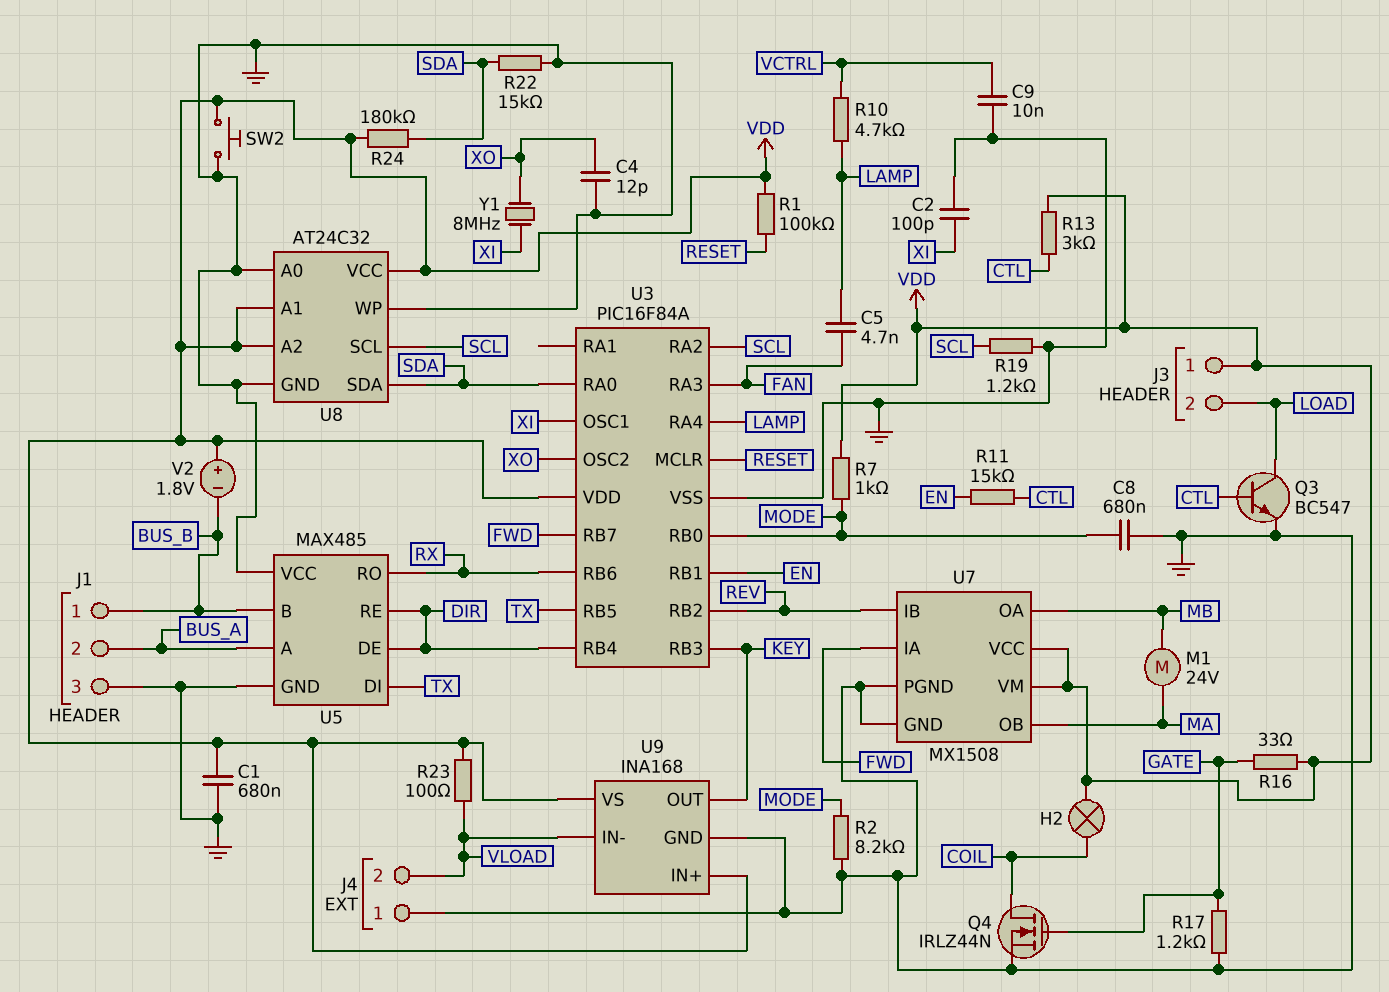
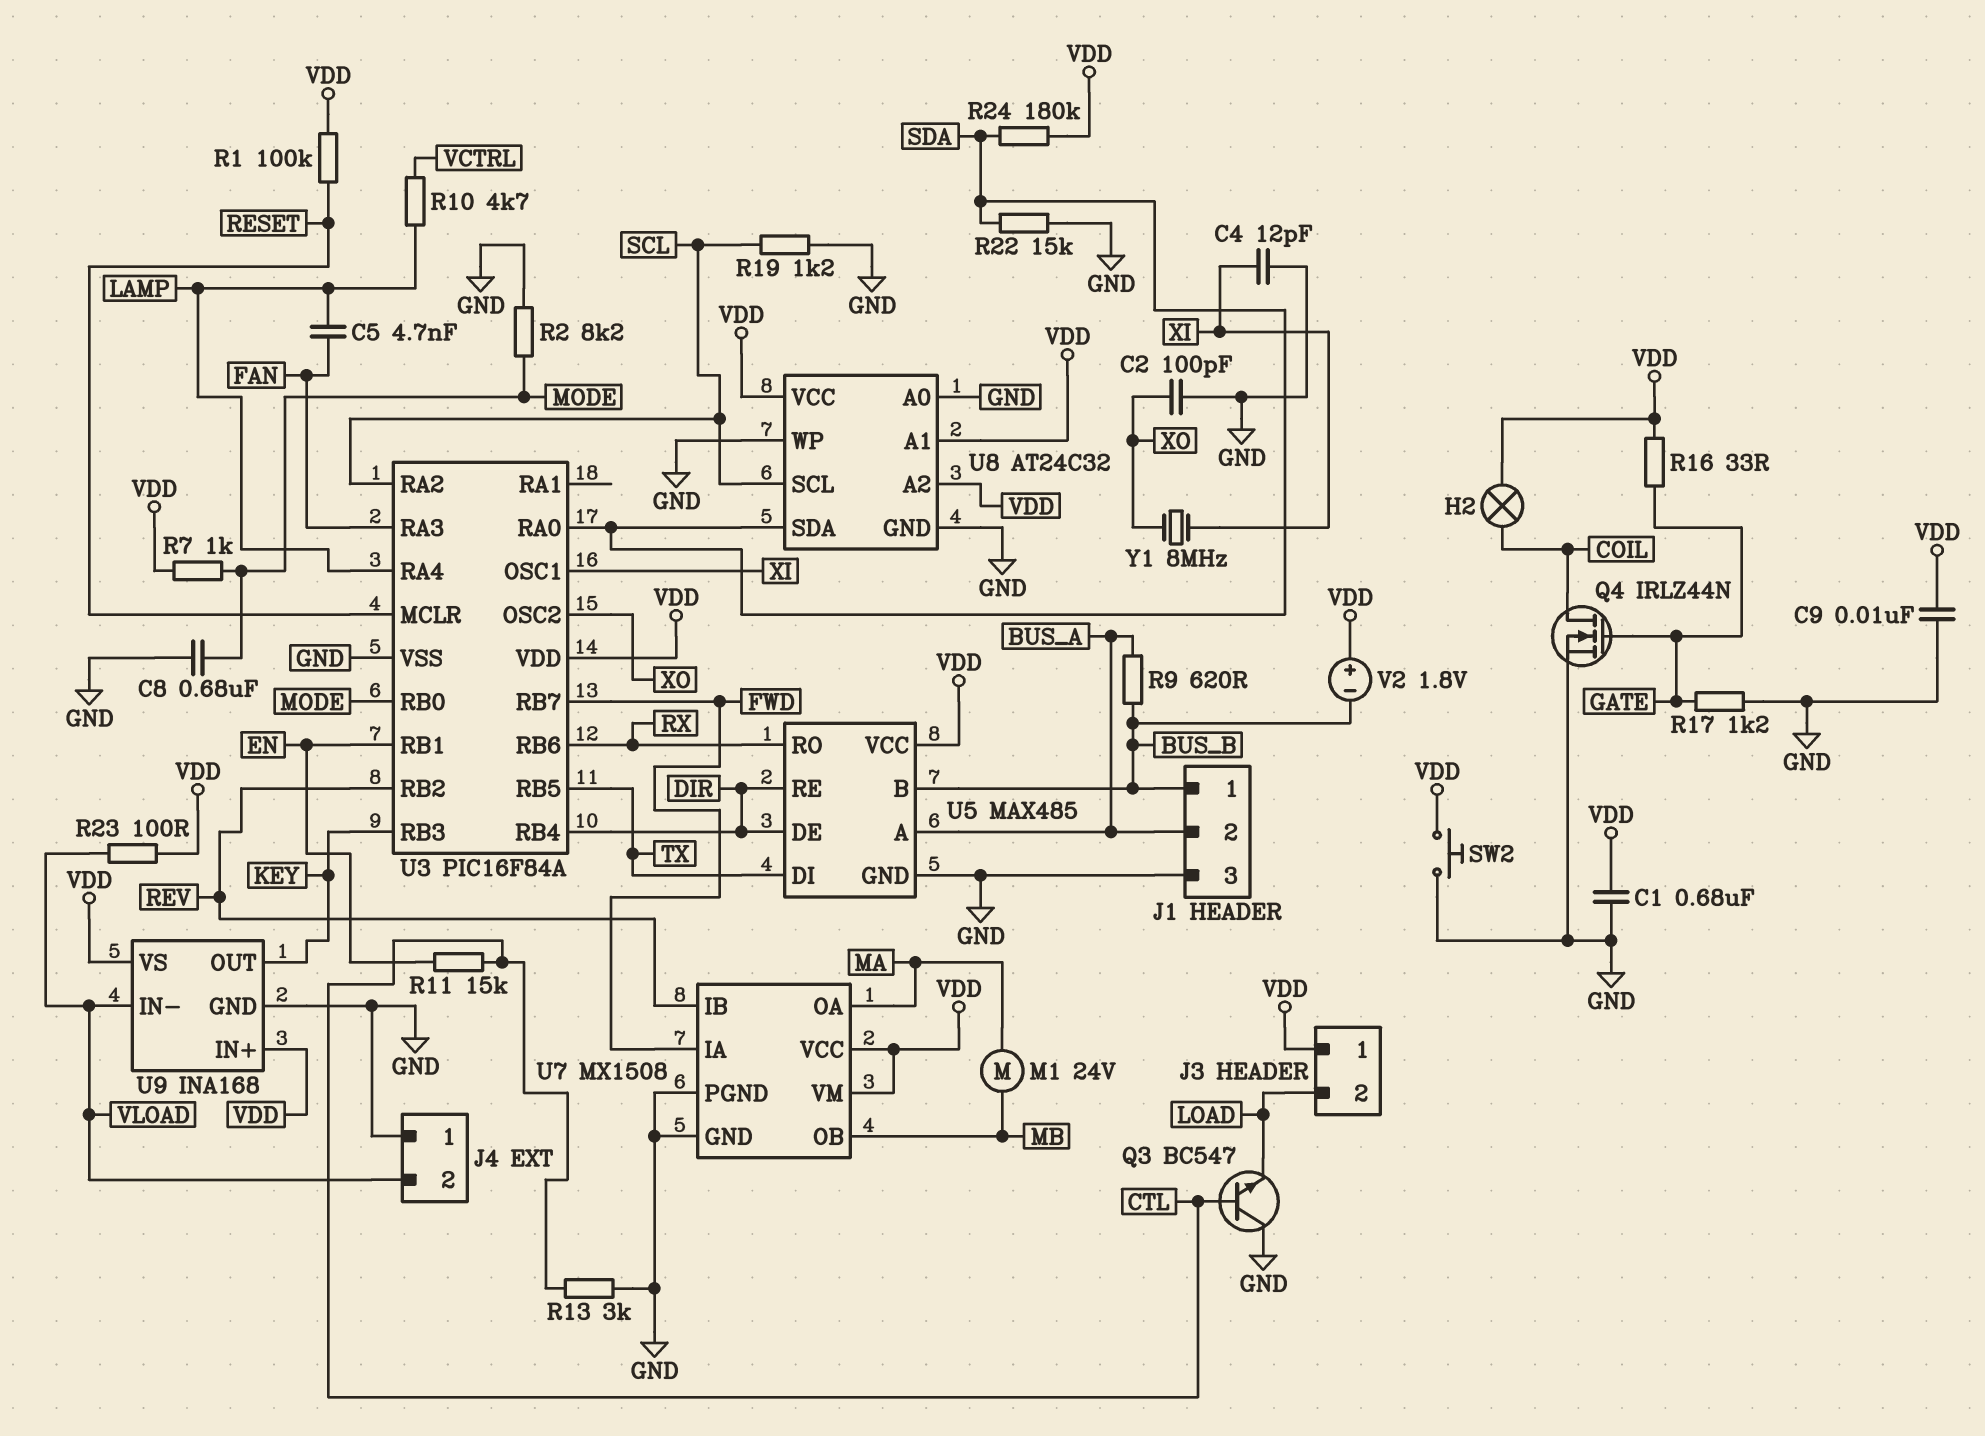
C2: 100pF (GND, XI) -> 100pF (GND, XO)
C4: 12pF (GND, XO) -> 12pF (GND, XI)
C9: 10nF (GND, VCTRL) -> 10nF (GND, VDD)
Q3: NPN BC547 (B CTL, C LOAD, E GND) -> NPN BC547 (B CTL, C GND, E LOAD)
R9: none -> 620 (BUS_A, BUS_B)
R13: 3k (CTL, VDD) -> 3k (CTL, GND)
U5 pin VCC: GND -> VDD
U7 pin OA: MB -> MA
U7 pin OB: MA -> MB

